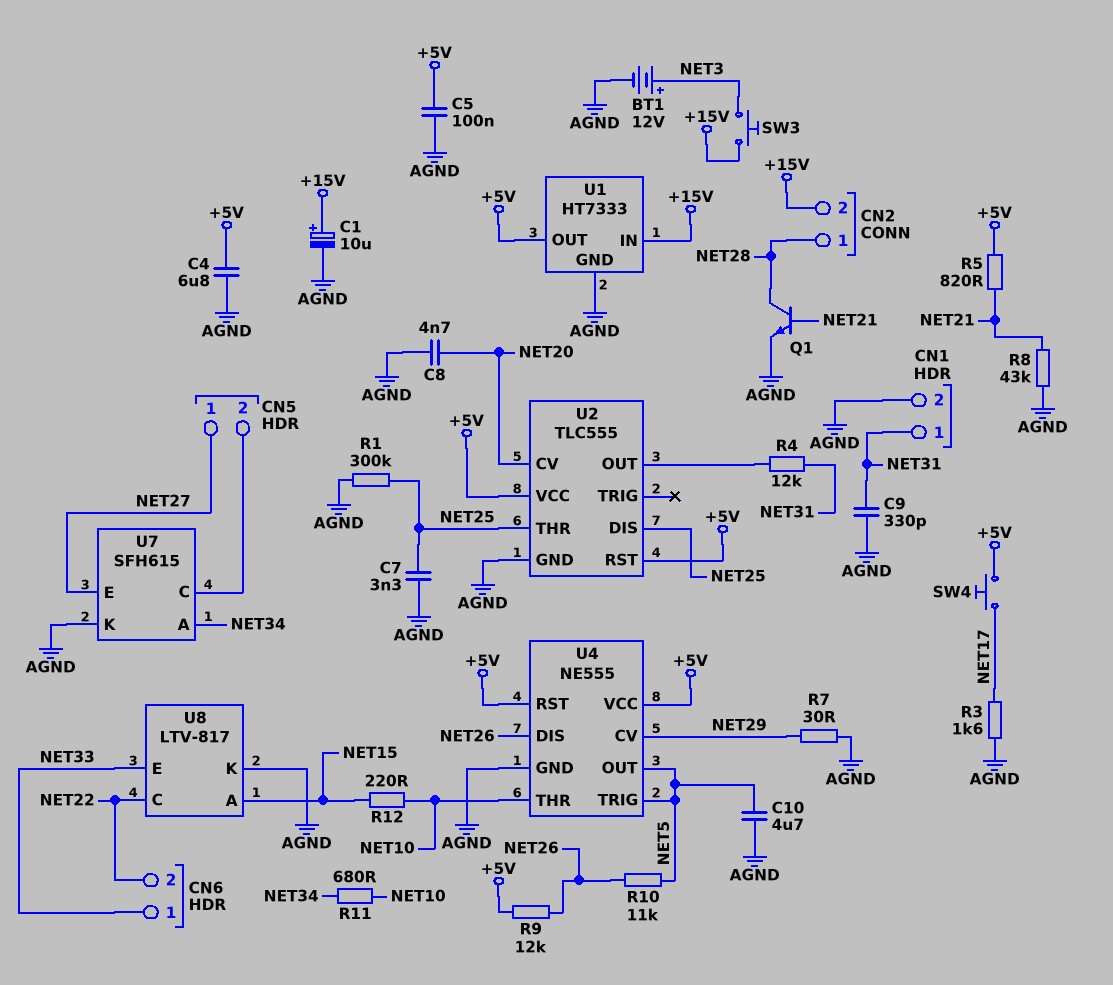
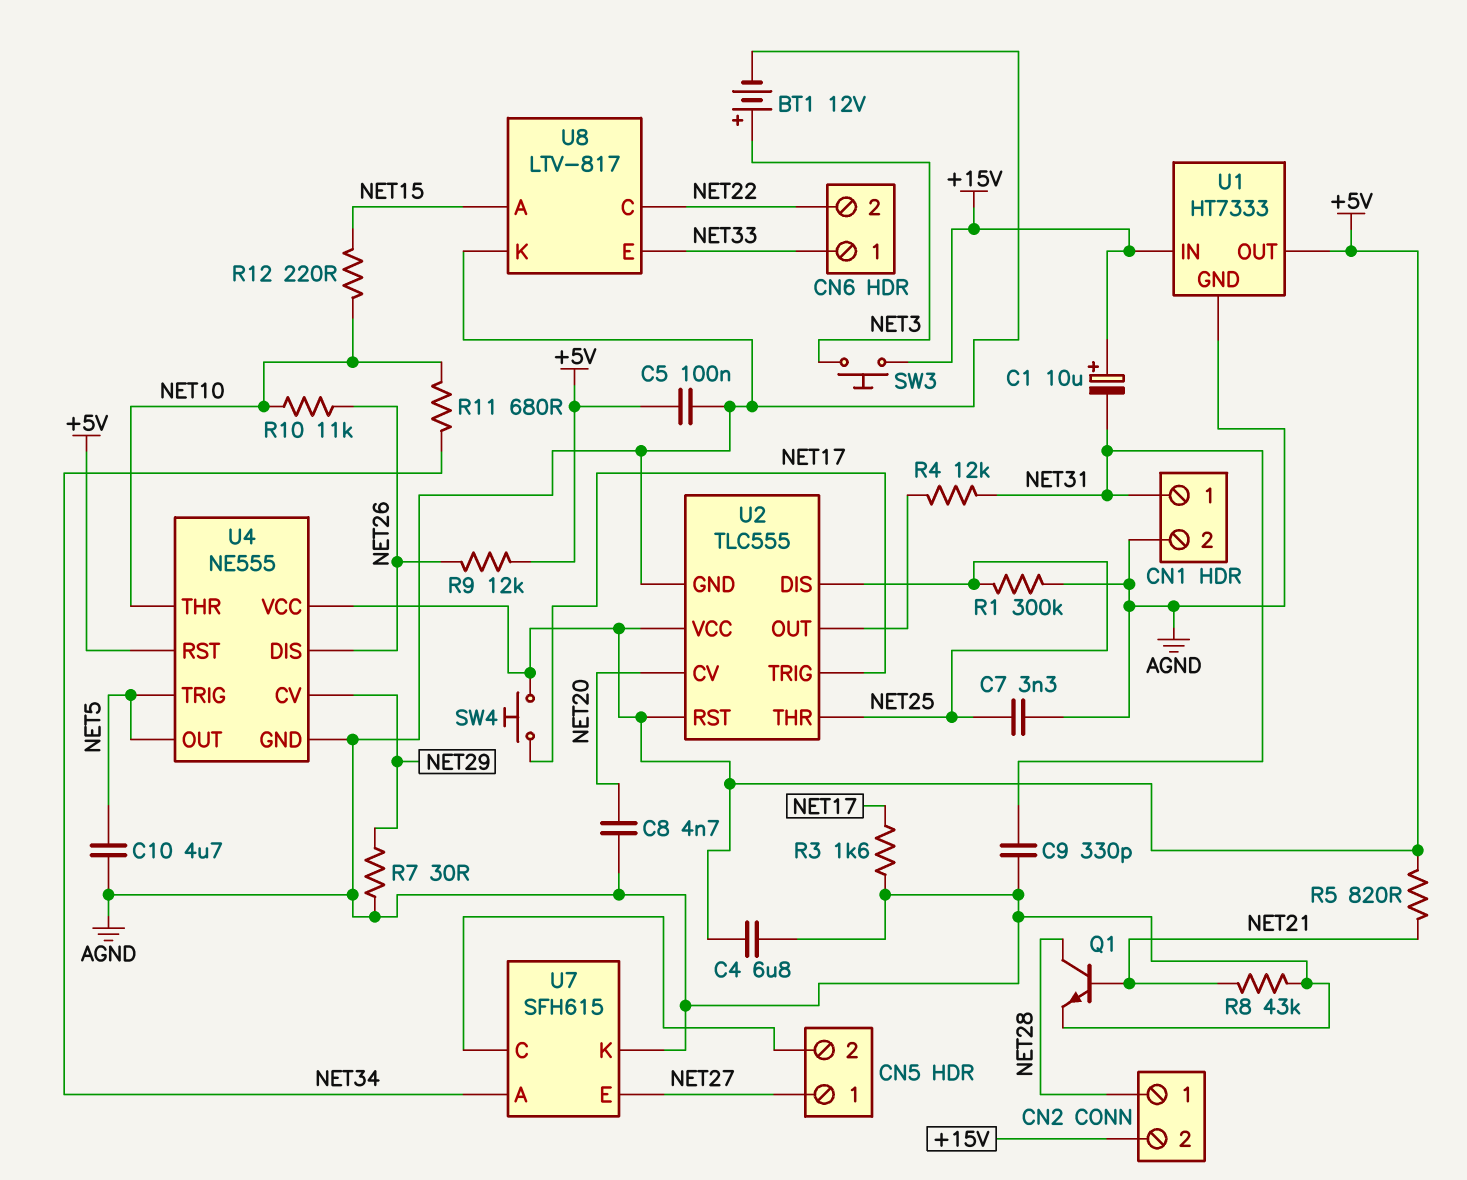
C1: 10uF (plus +15V, minus AGND) -> 10uF (plus +15V, minus NET31)
R10: 11k (NET5, NET26) -> 11k (NET10, NET26)
U2 pin TRIG: none -> NET17

